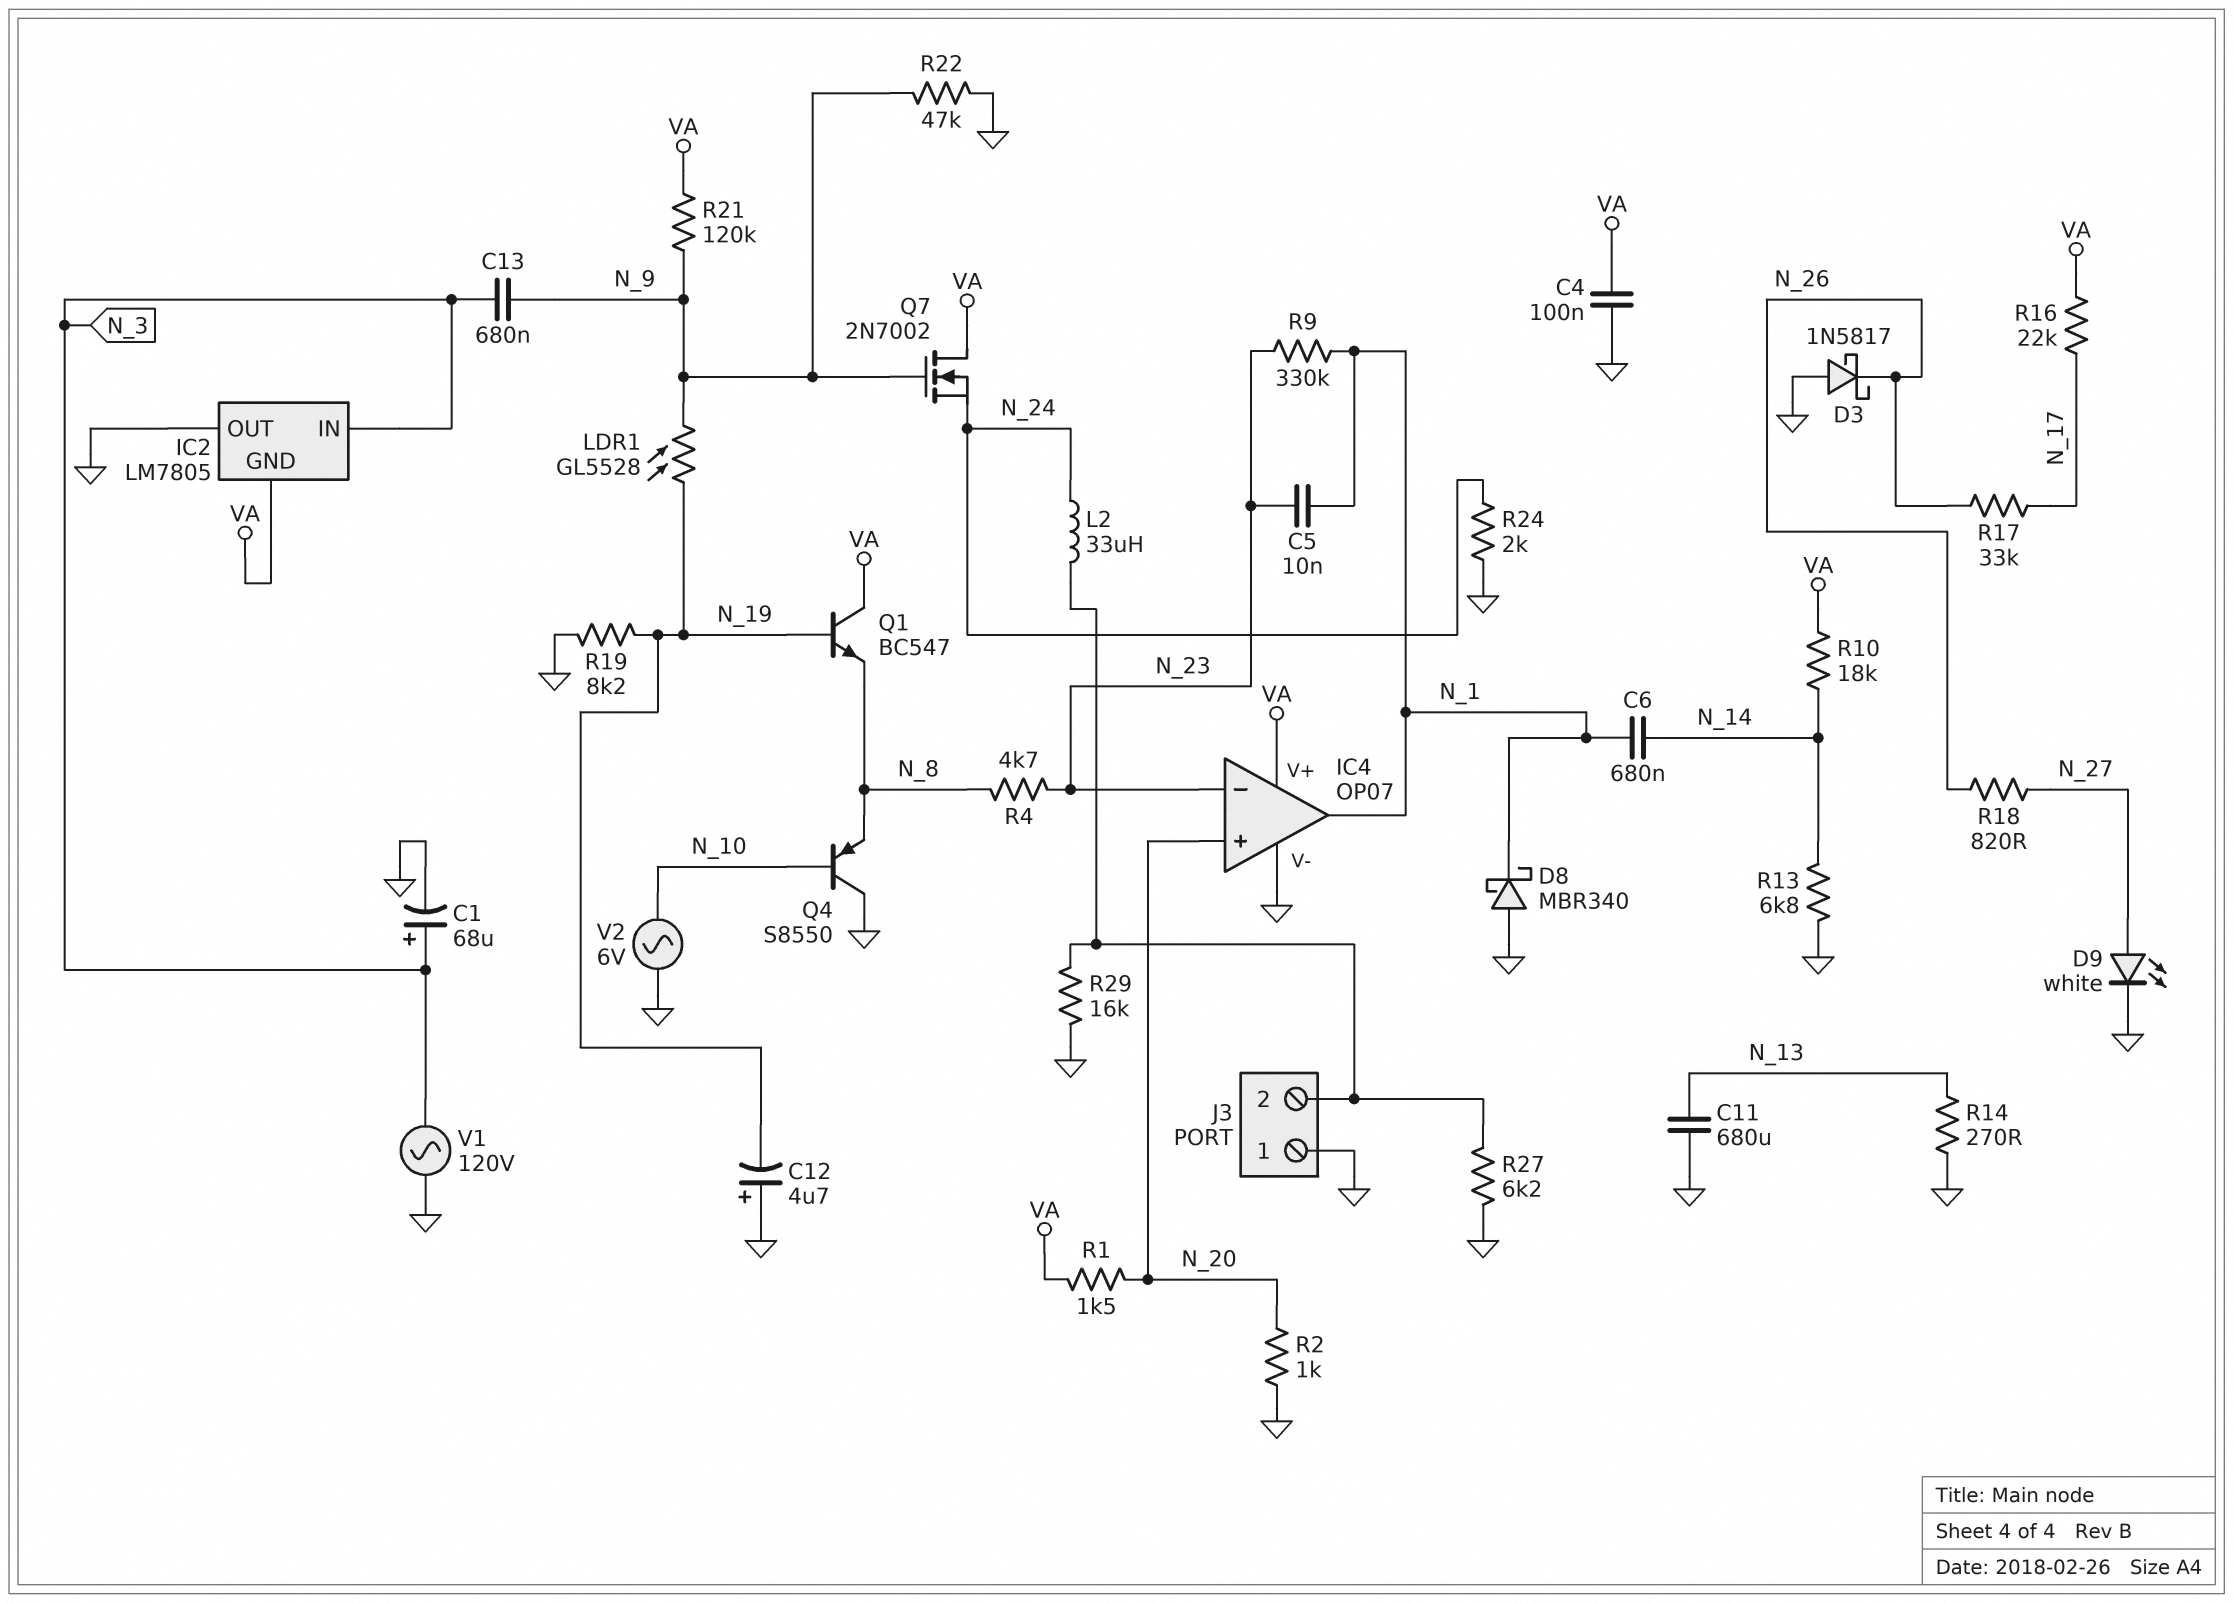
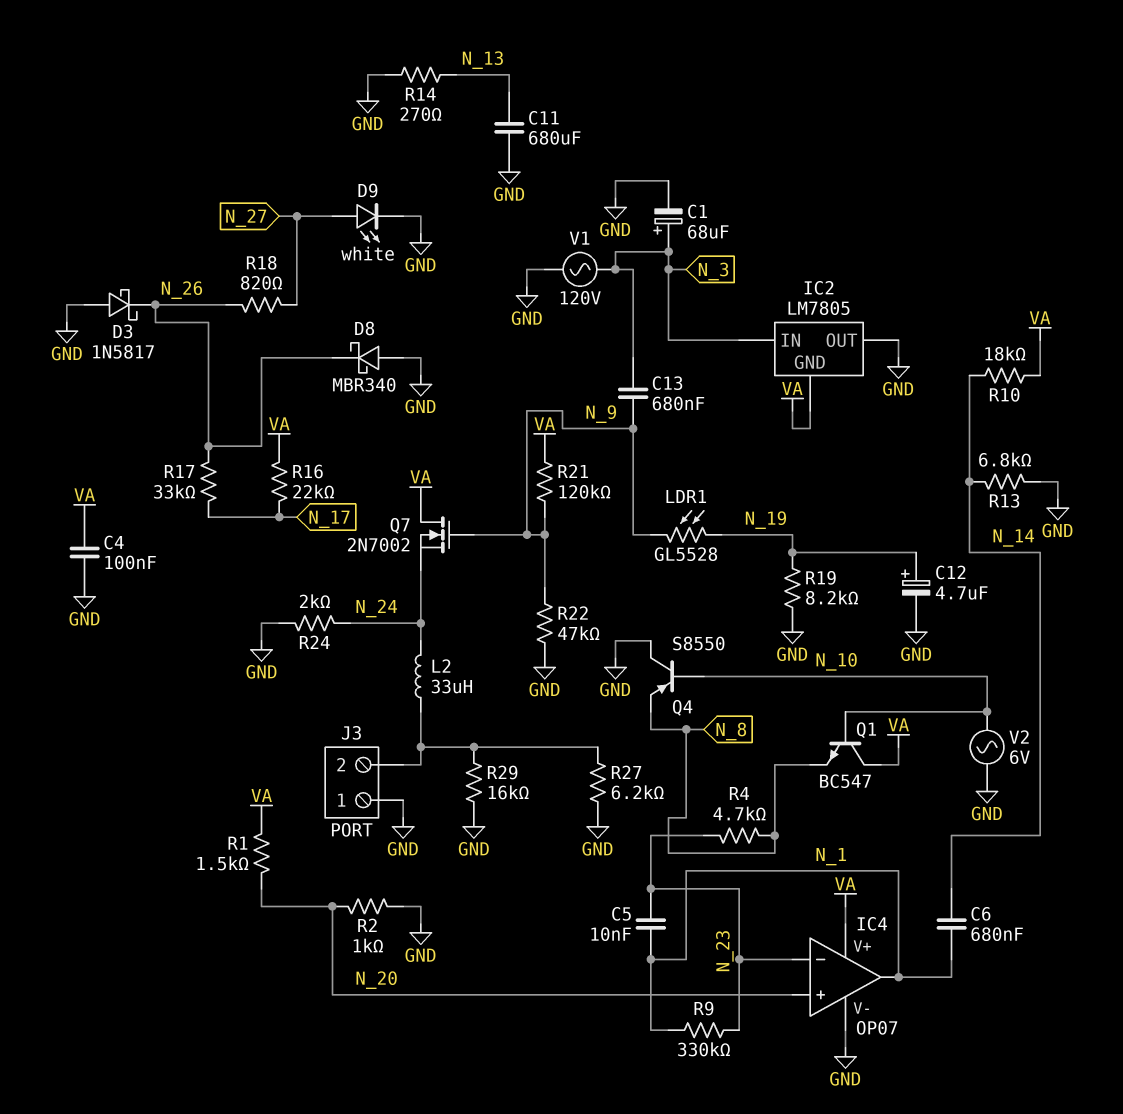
C12: 4.7uF (plus GND, minus N_19) -> 4.7uF (plus N_19, minus GND)
D8: schottky MBR340 (A GND, K N_1) -> schottky MBR340 (A GND, K N_26)
Q1: NPN BC547 (B N_19, C VA, E N_8) -> NPN BC547 (B N_10, C VA, E N_8)

